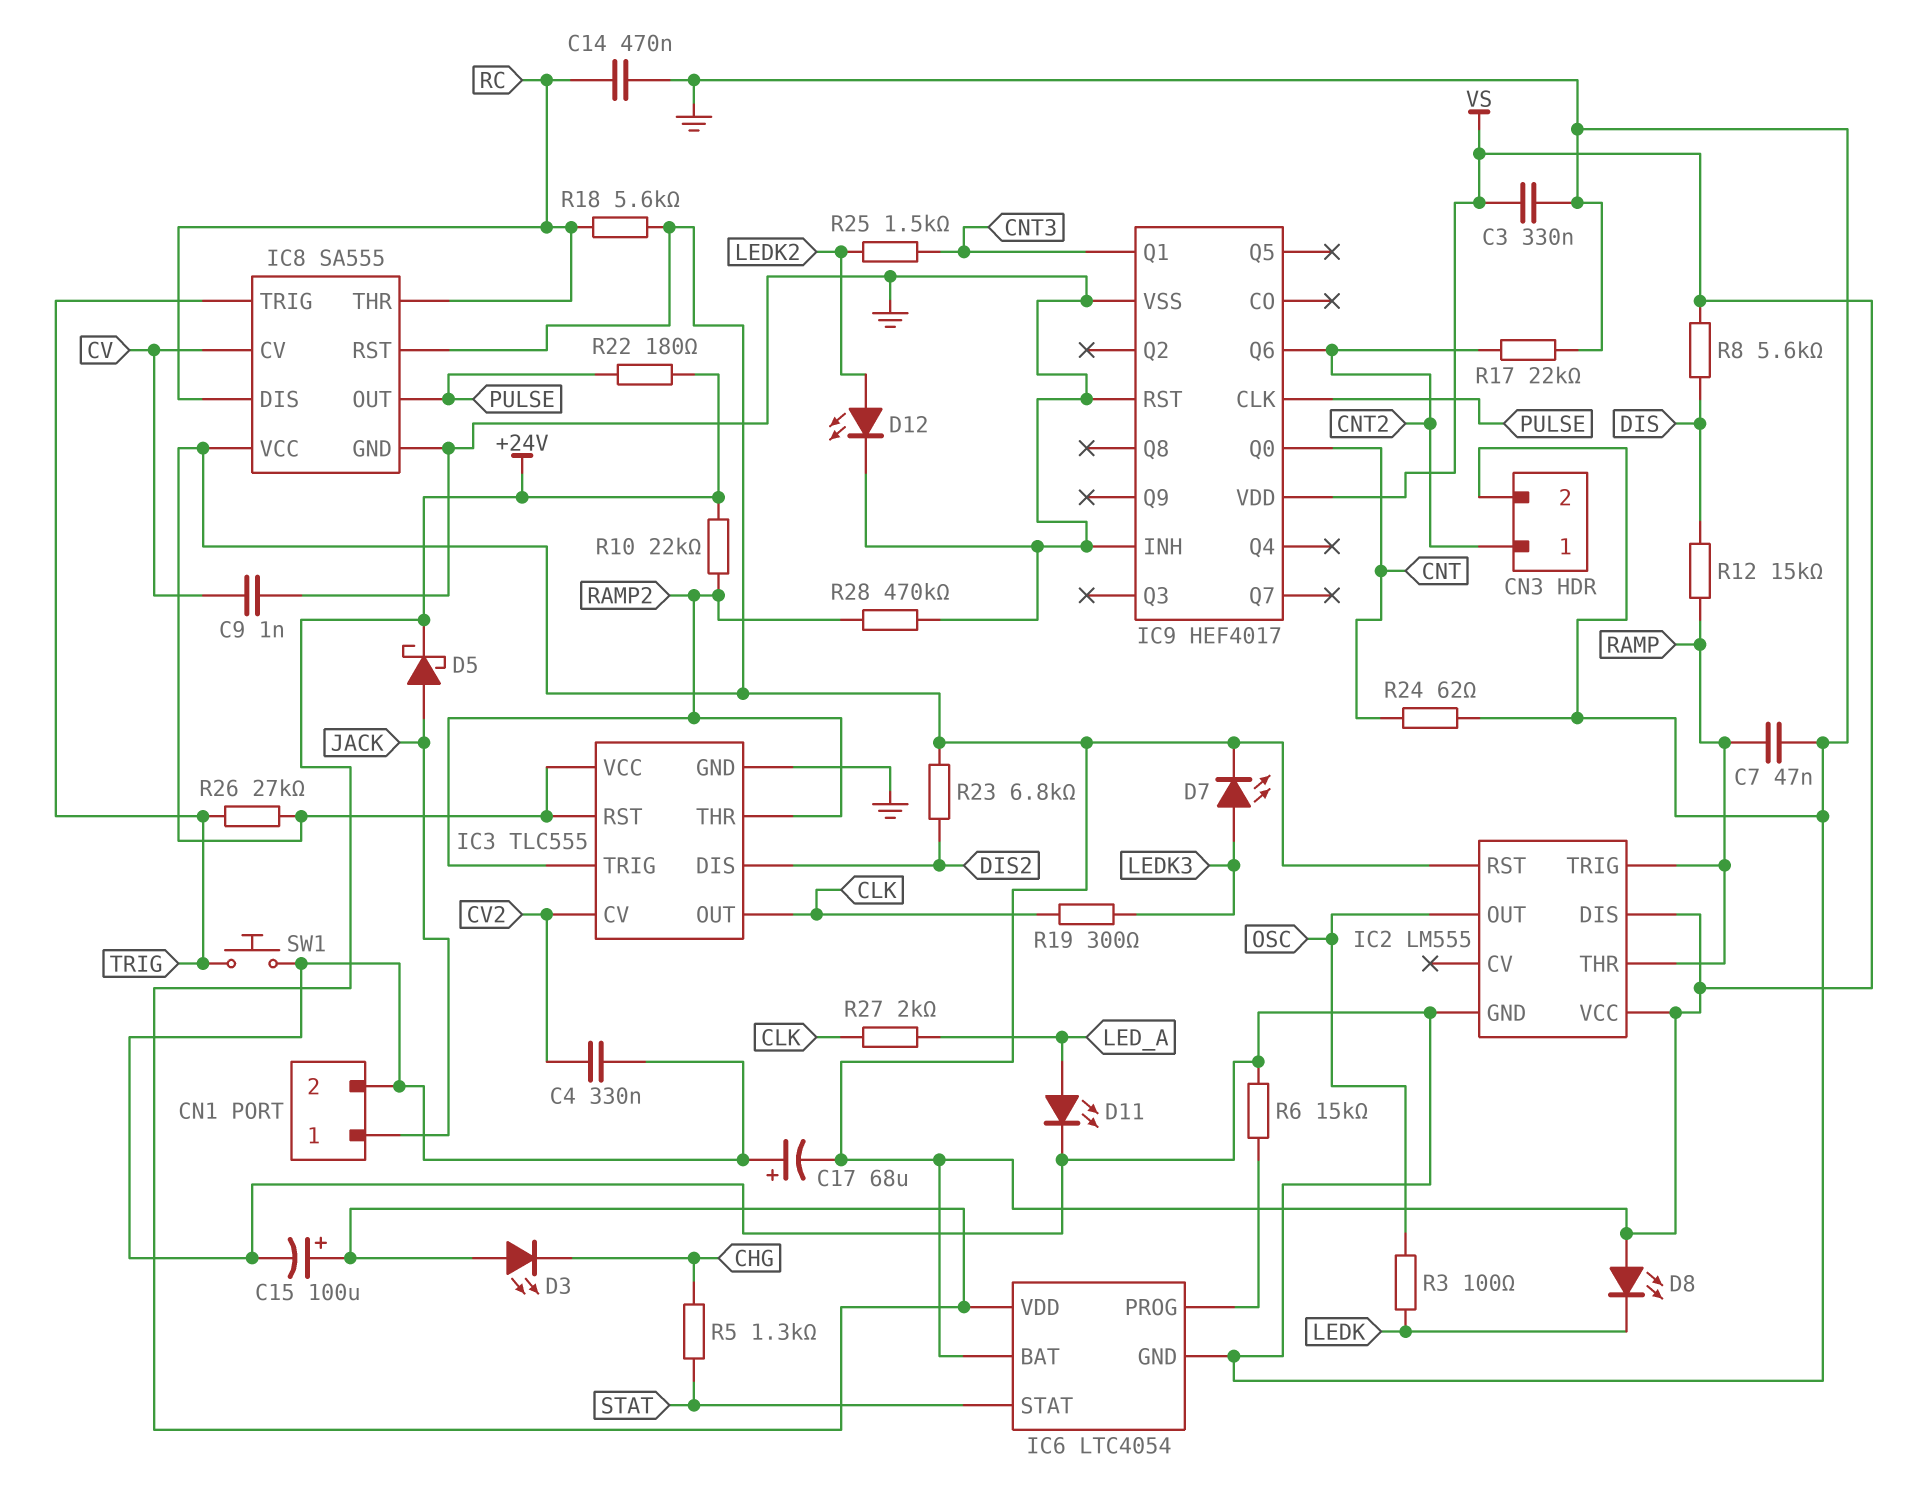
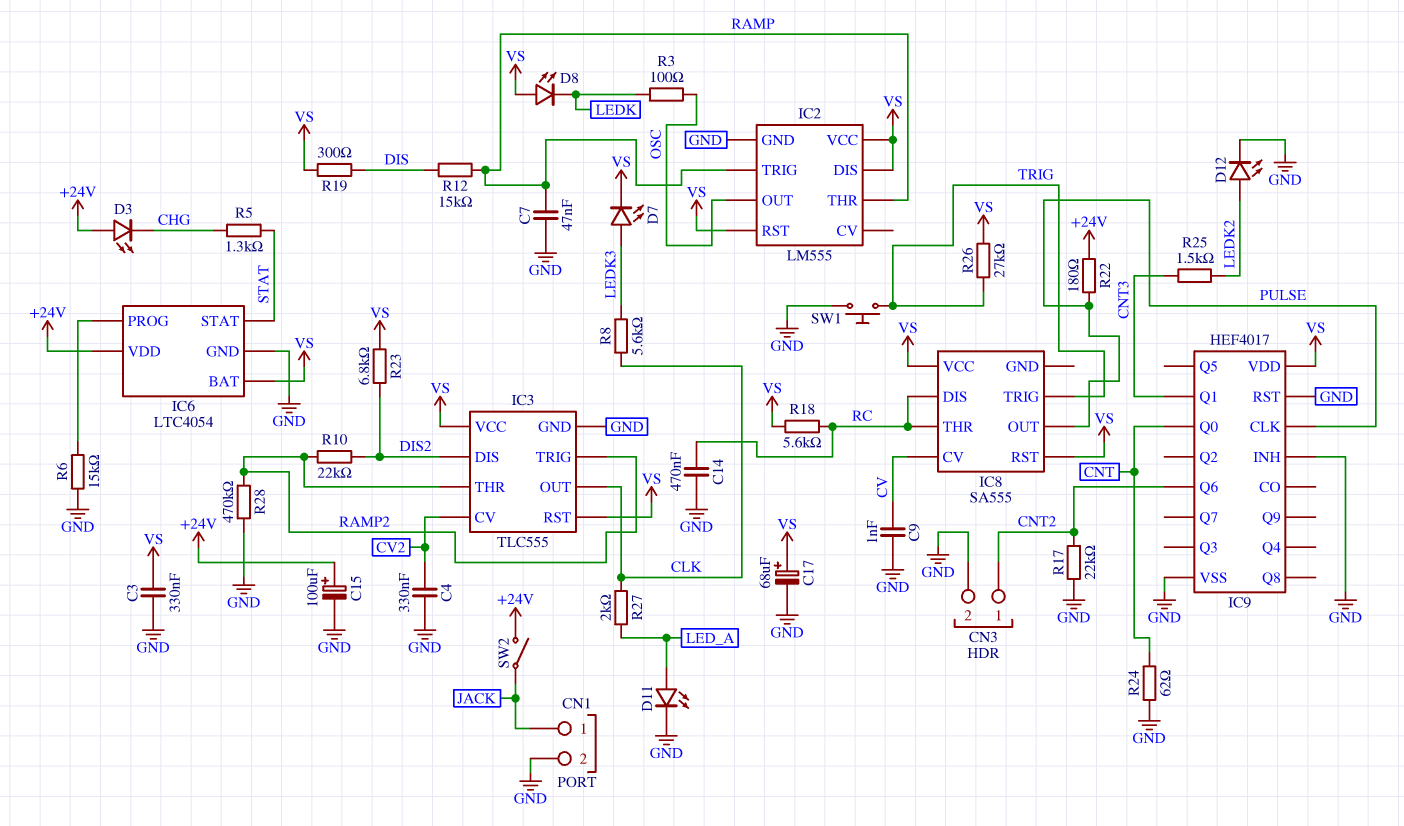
C17: 68uF (plus GND, minus VS) -> 68uF (plus VS, minus GND)
D5: schottky (A JACK, K +24V) -> none
IC8 pin GND: GND -> none
R8: 5.6k (DIS, VS) -> 5.6k (CLK, LEDK3)
R10: 22k (+24V, RAMP2) -> 22k (DIS2, RAMP2)
R19: 300 (CLK, LEDK3) -> 300 (DIS, VS)
SW2: none -> switch (+24V, JACK)

